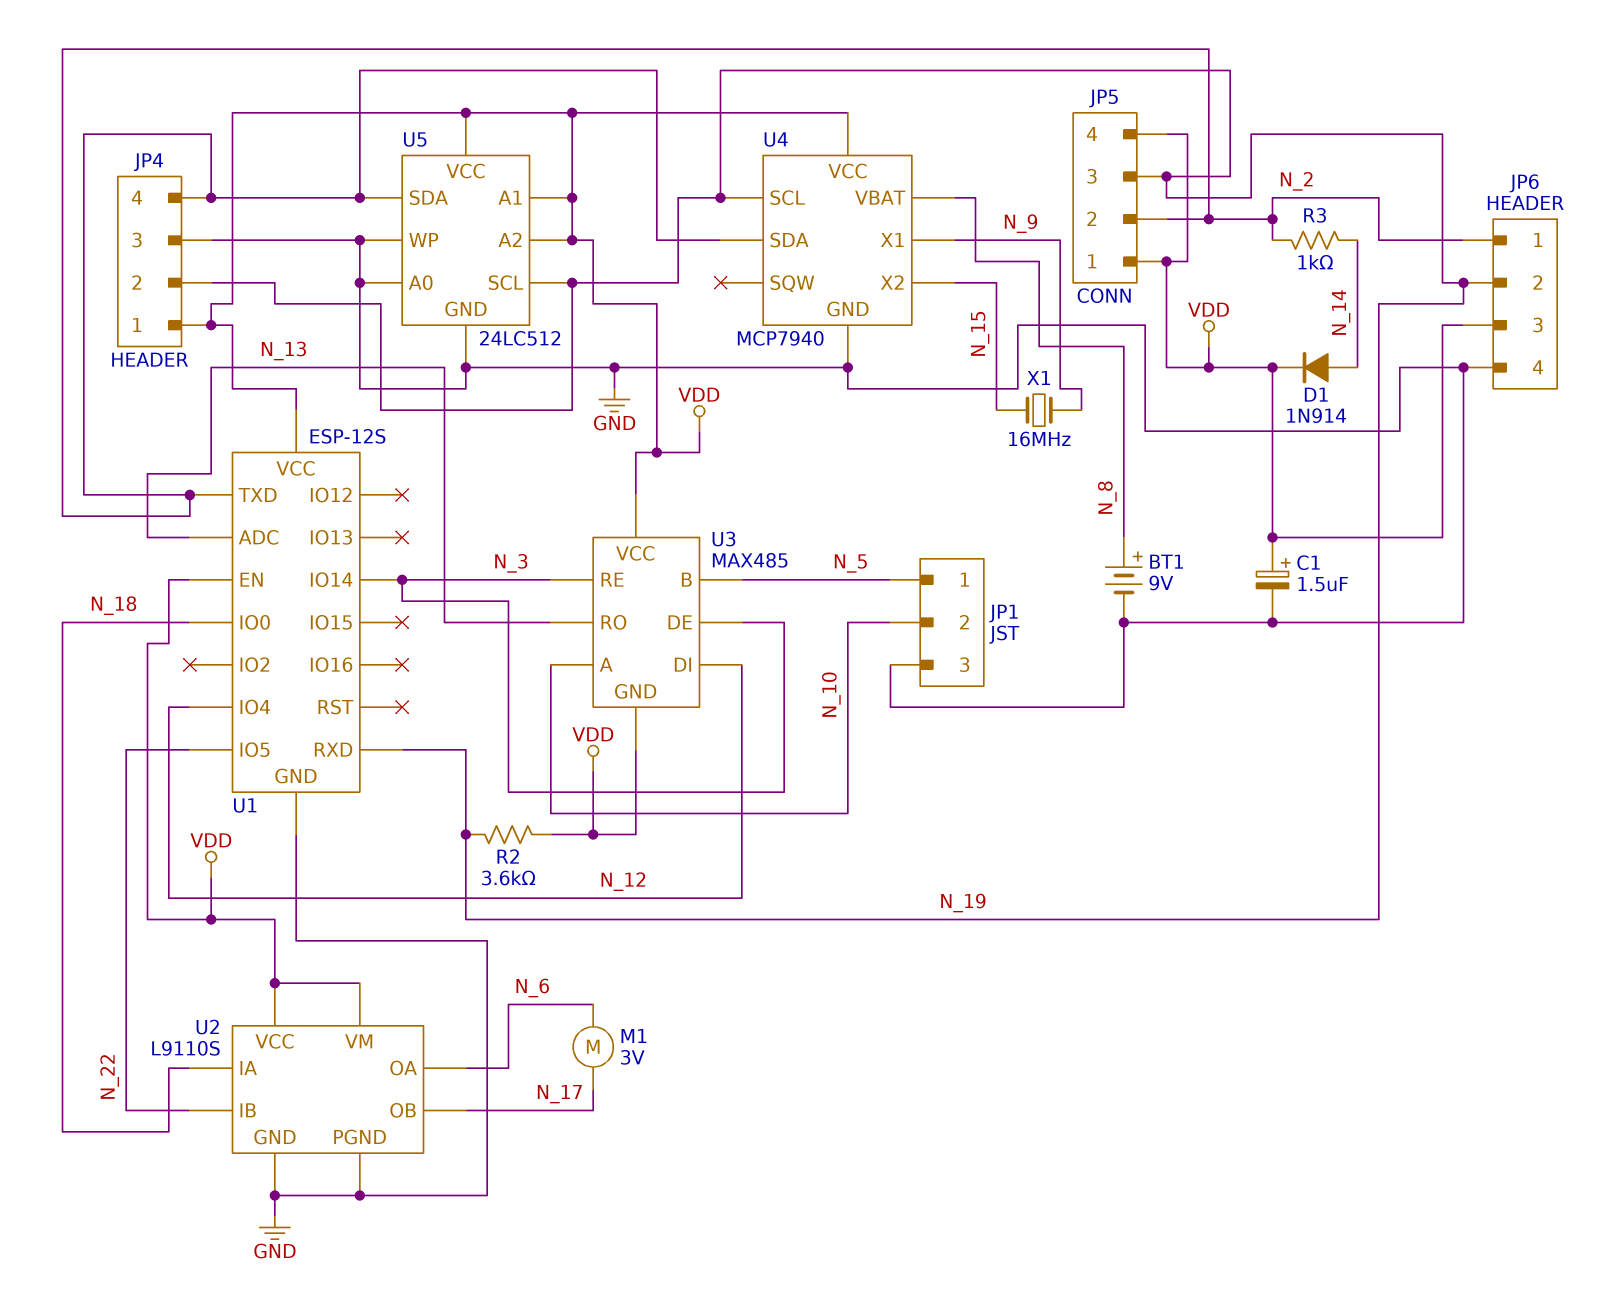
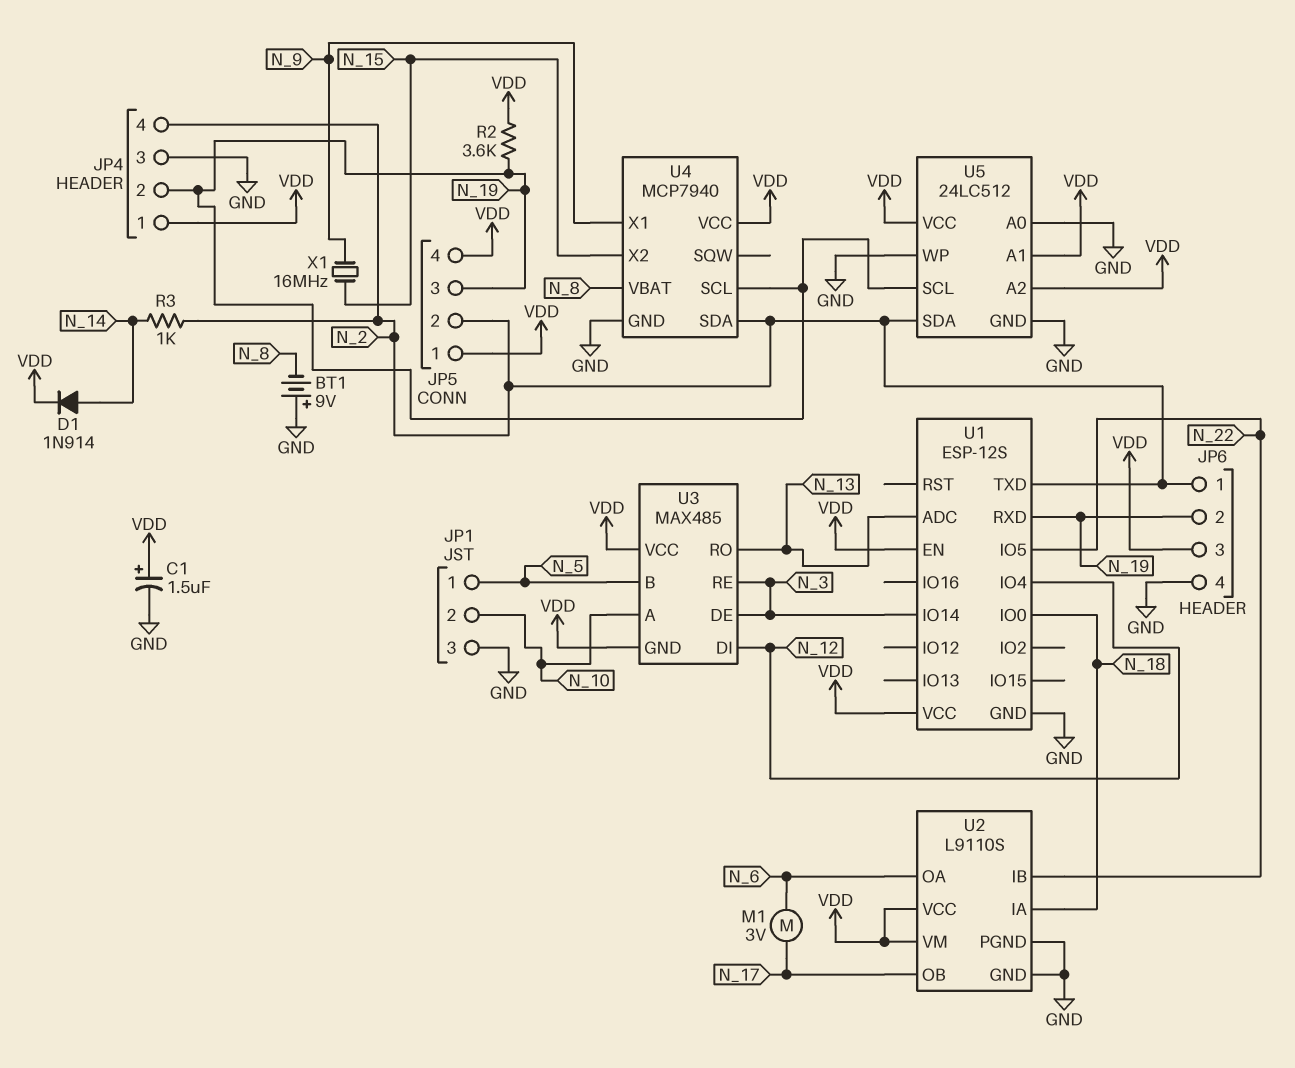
BT1: 9V (plus N_8, minus GND) -> 9V (plus GND, minus N_8)

